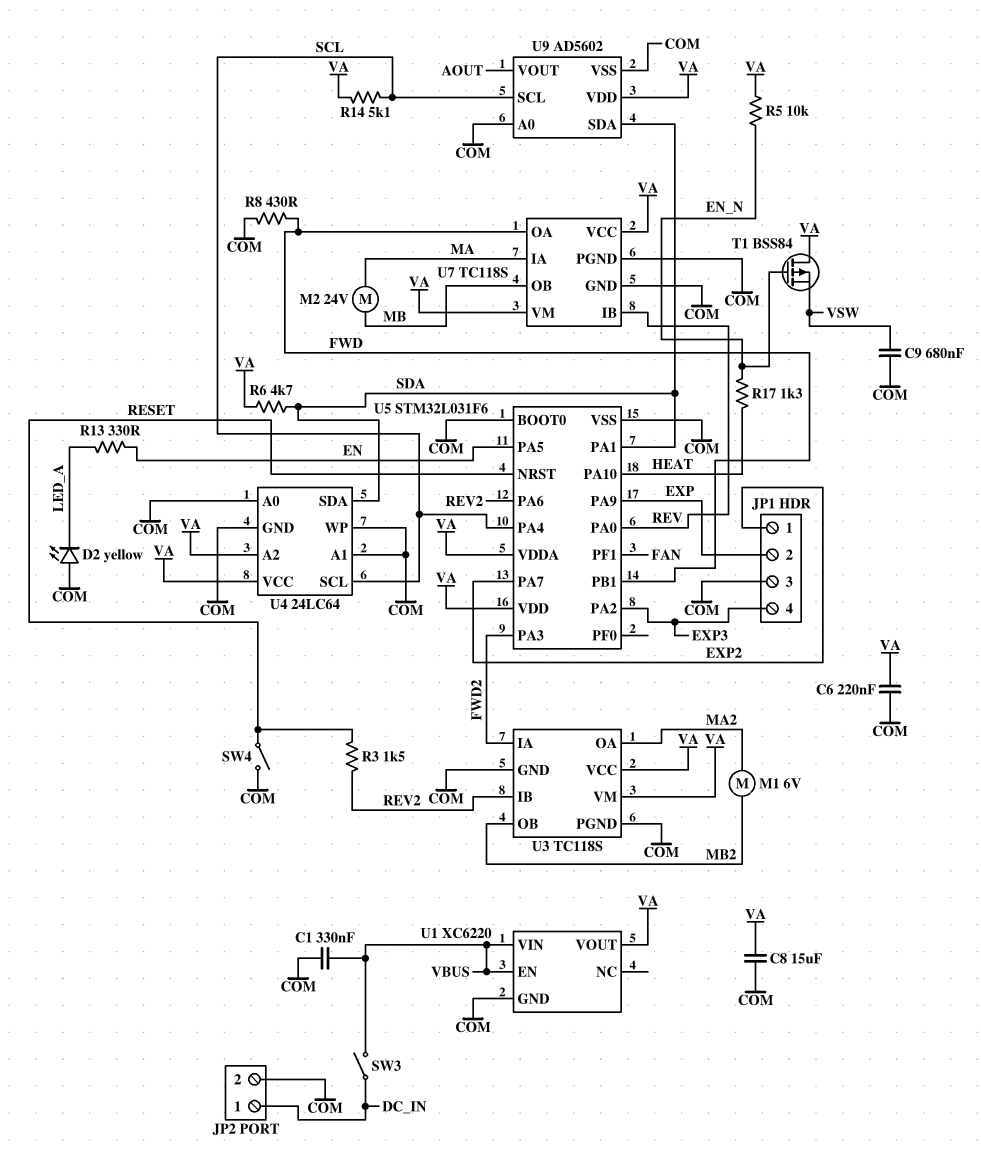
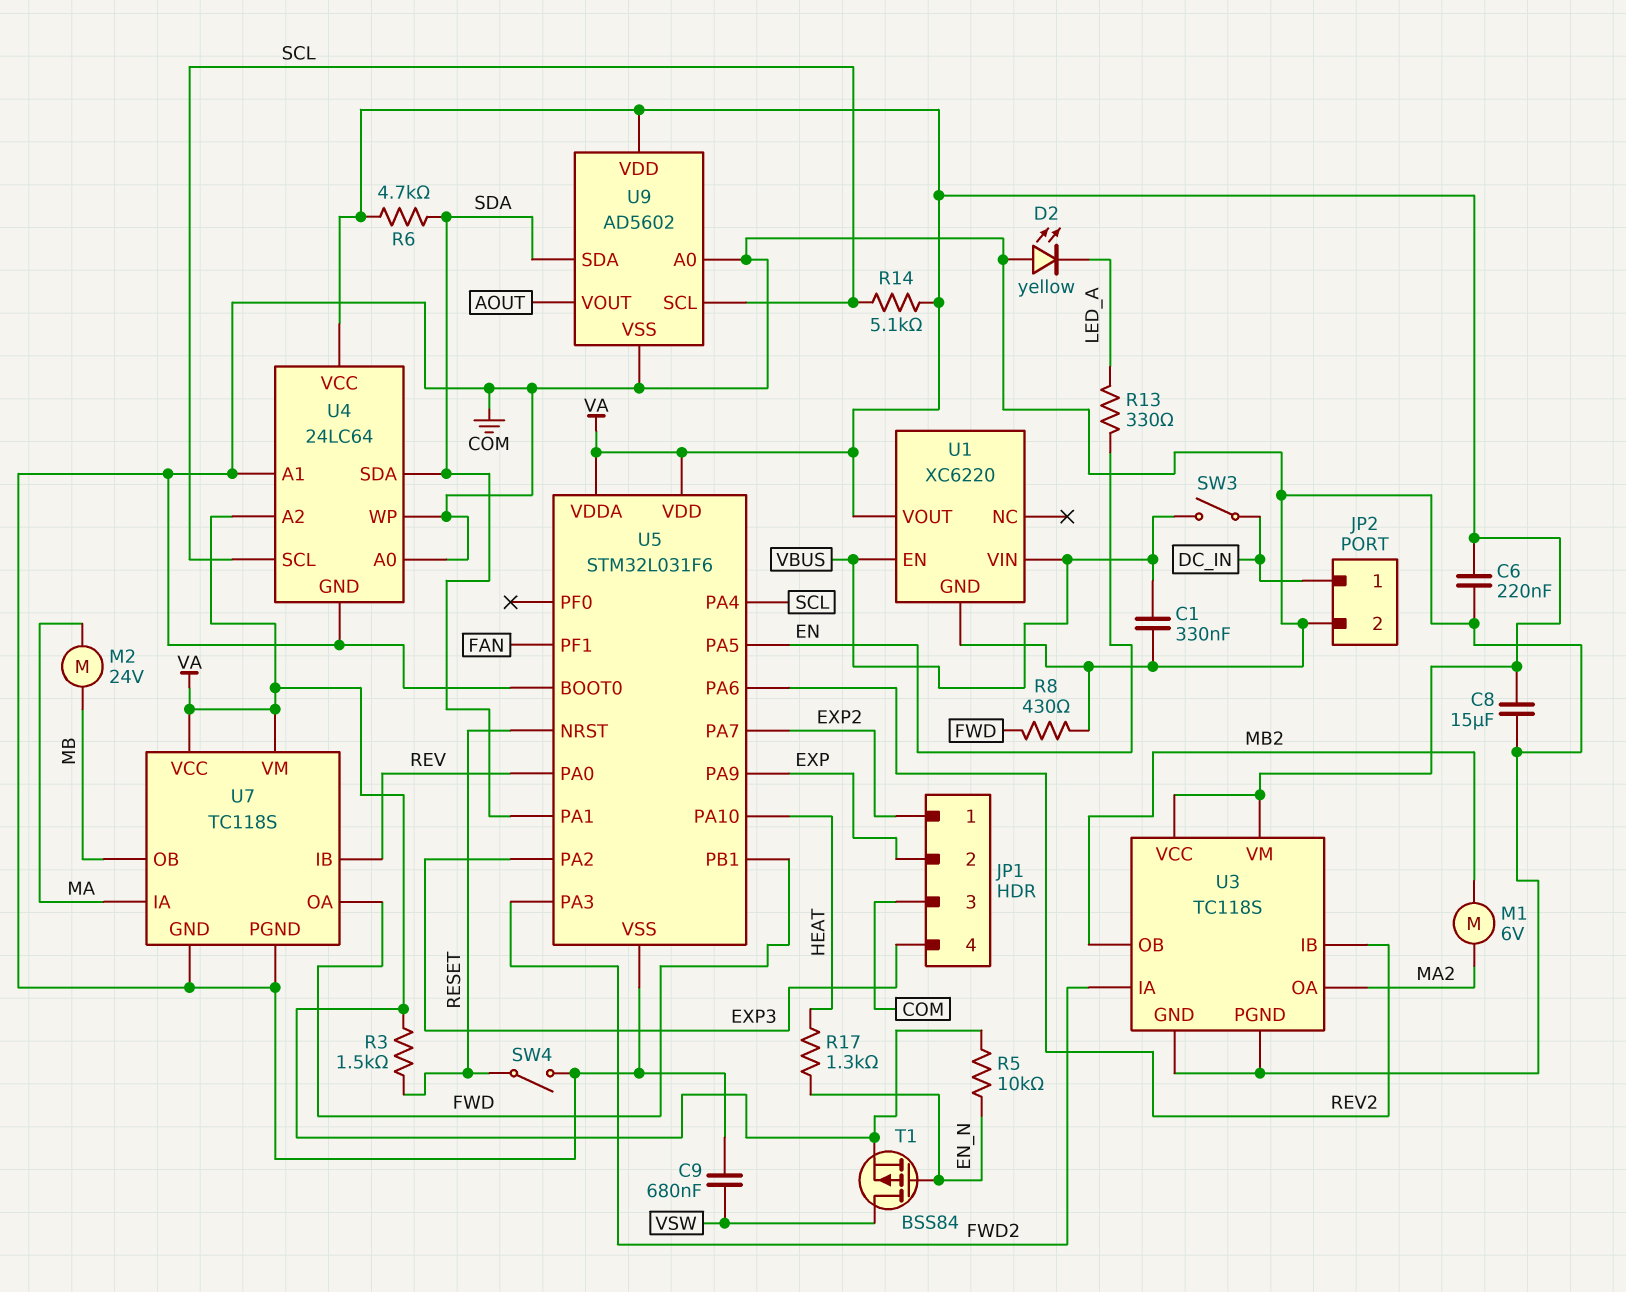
R3: 1.5k (RESET, REV2) -> 1.5k (RESET, VA)
T1: PMOS BSS84 (G EN_N, D VA, S VSW) -> PMOS BSS84 (G EN_N, D VSW, S VA)

